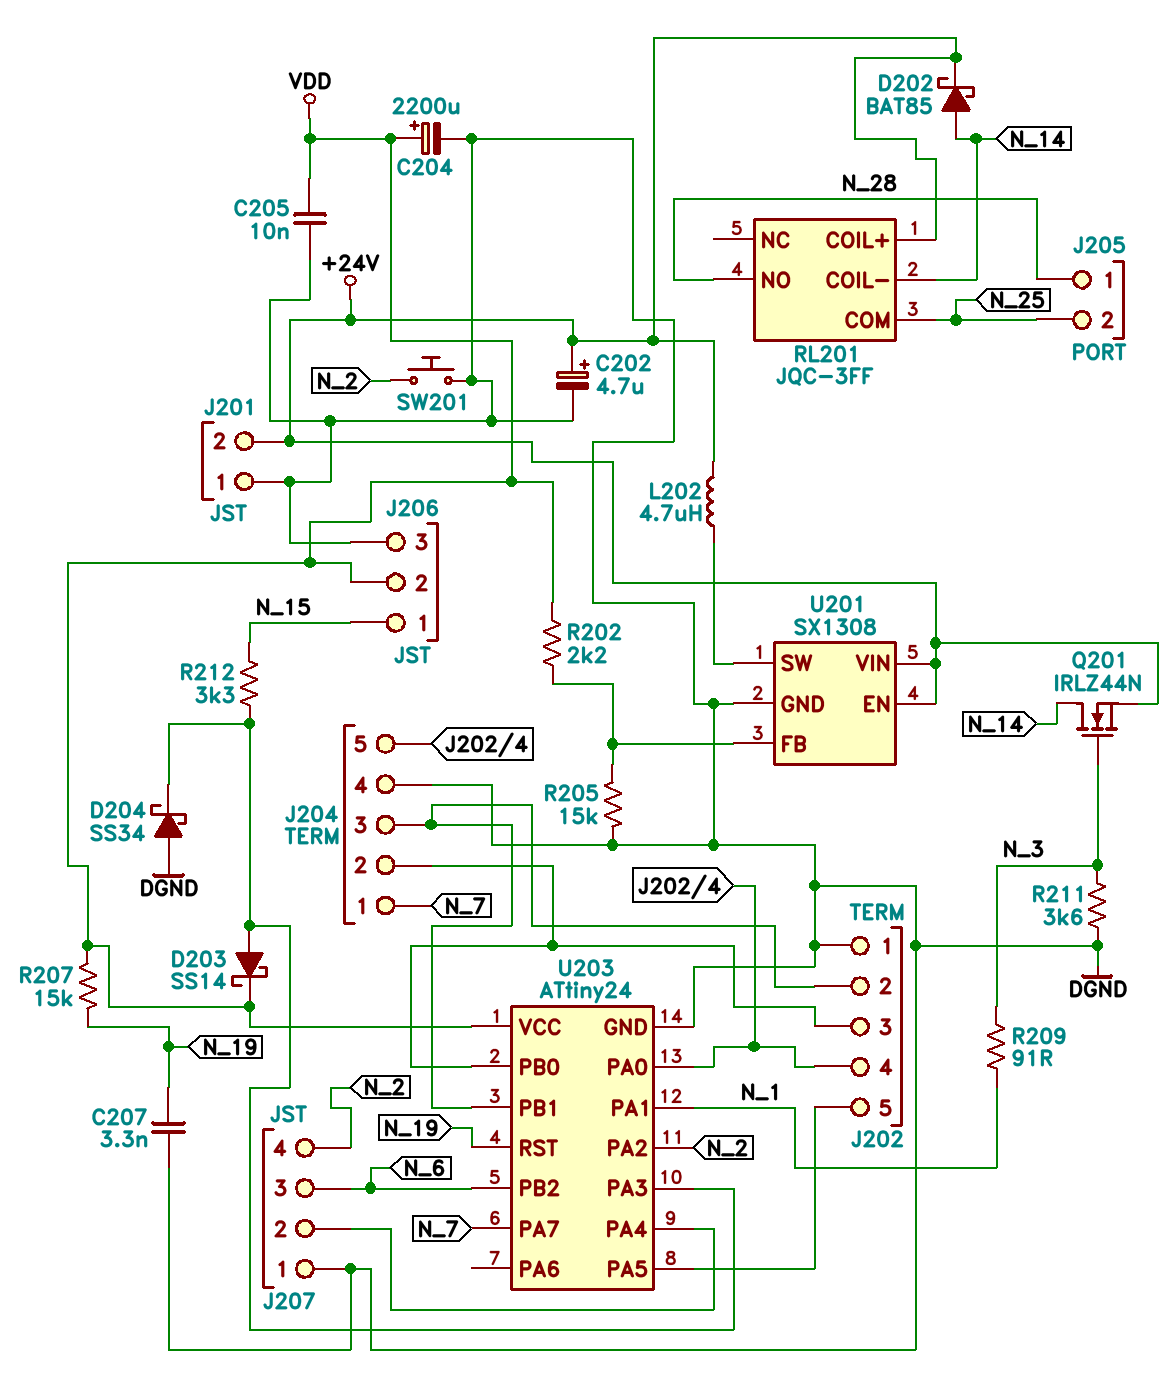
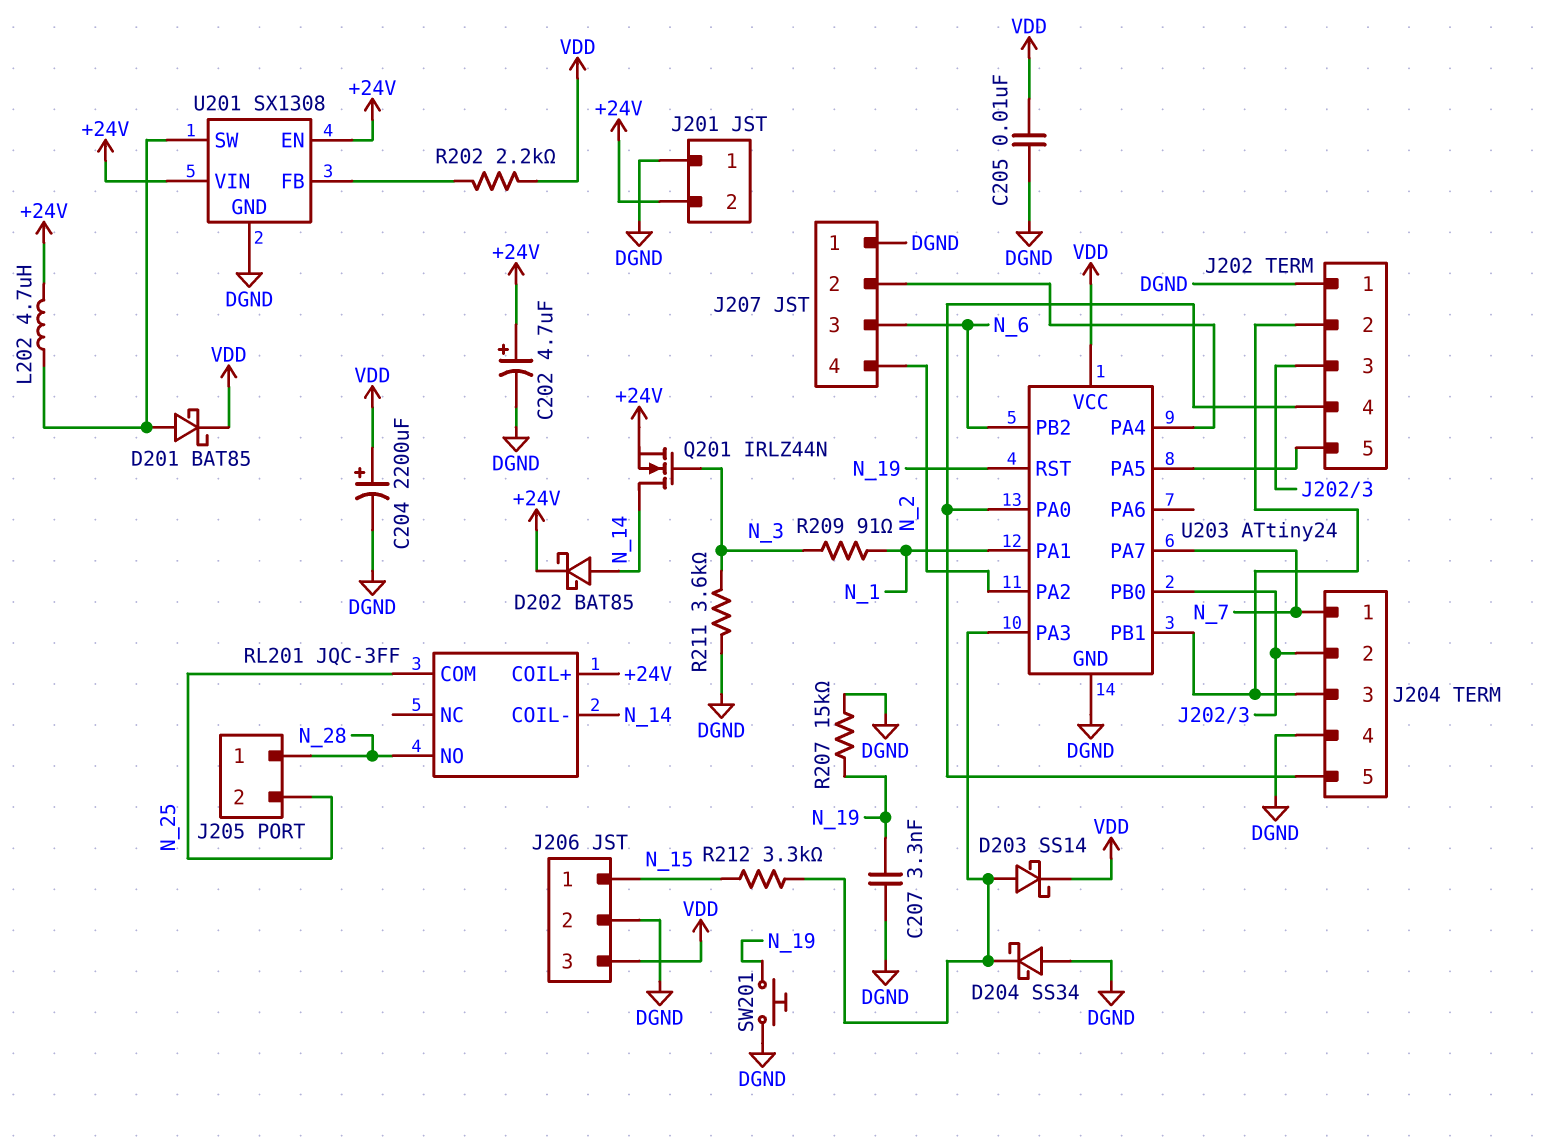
D201: none -> schottky BAT85 (A U201/SW, K VDD)
J206 pin 2: VDD -> DGND
J206 pin 3: DGND -> VDD
R205: 15k (DGND, U201/FB) -> none
R207: 15k (N_19, VDD) -> 15k (DGND, N_19)
SW201: button (DGND, N_2) -> button (DGND, N_19)

